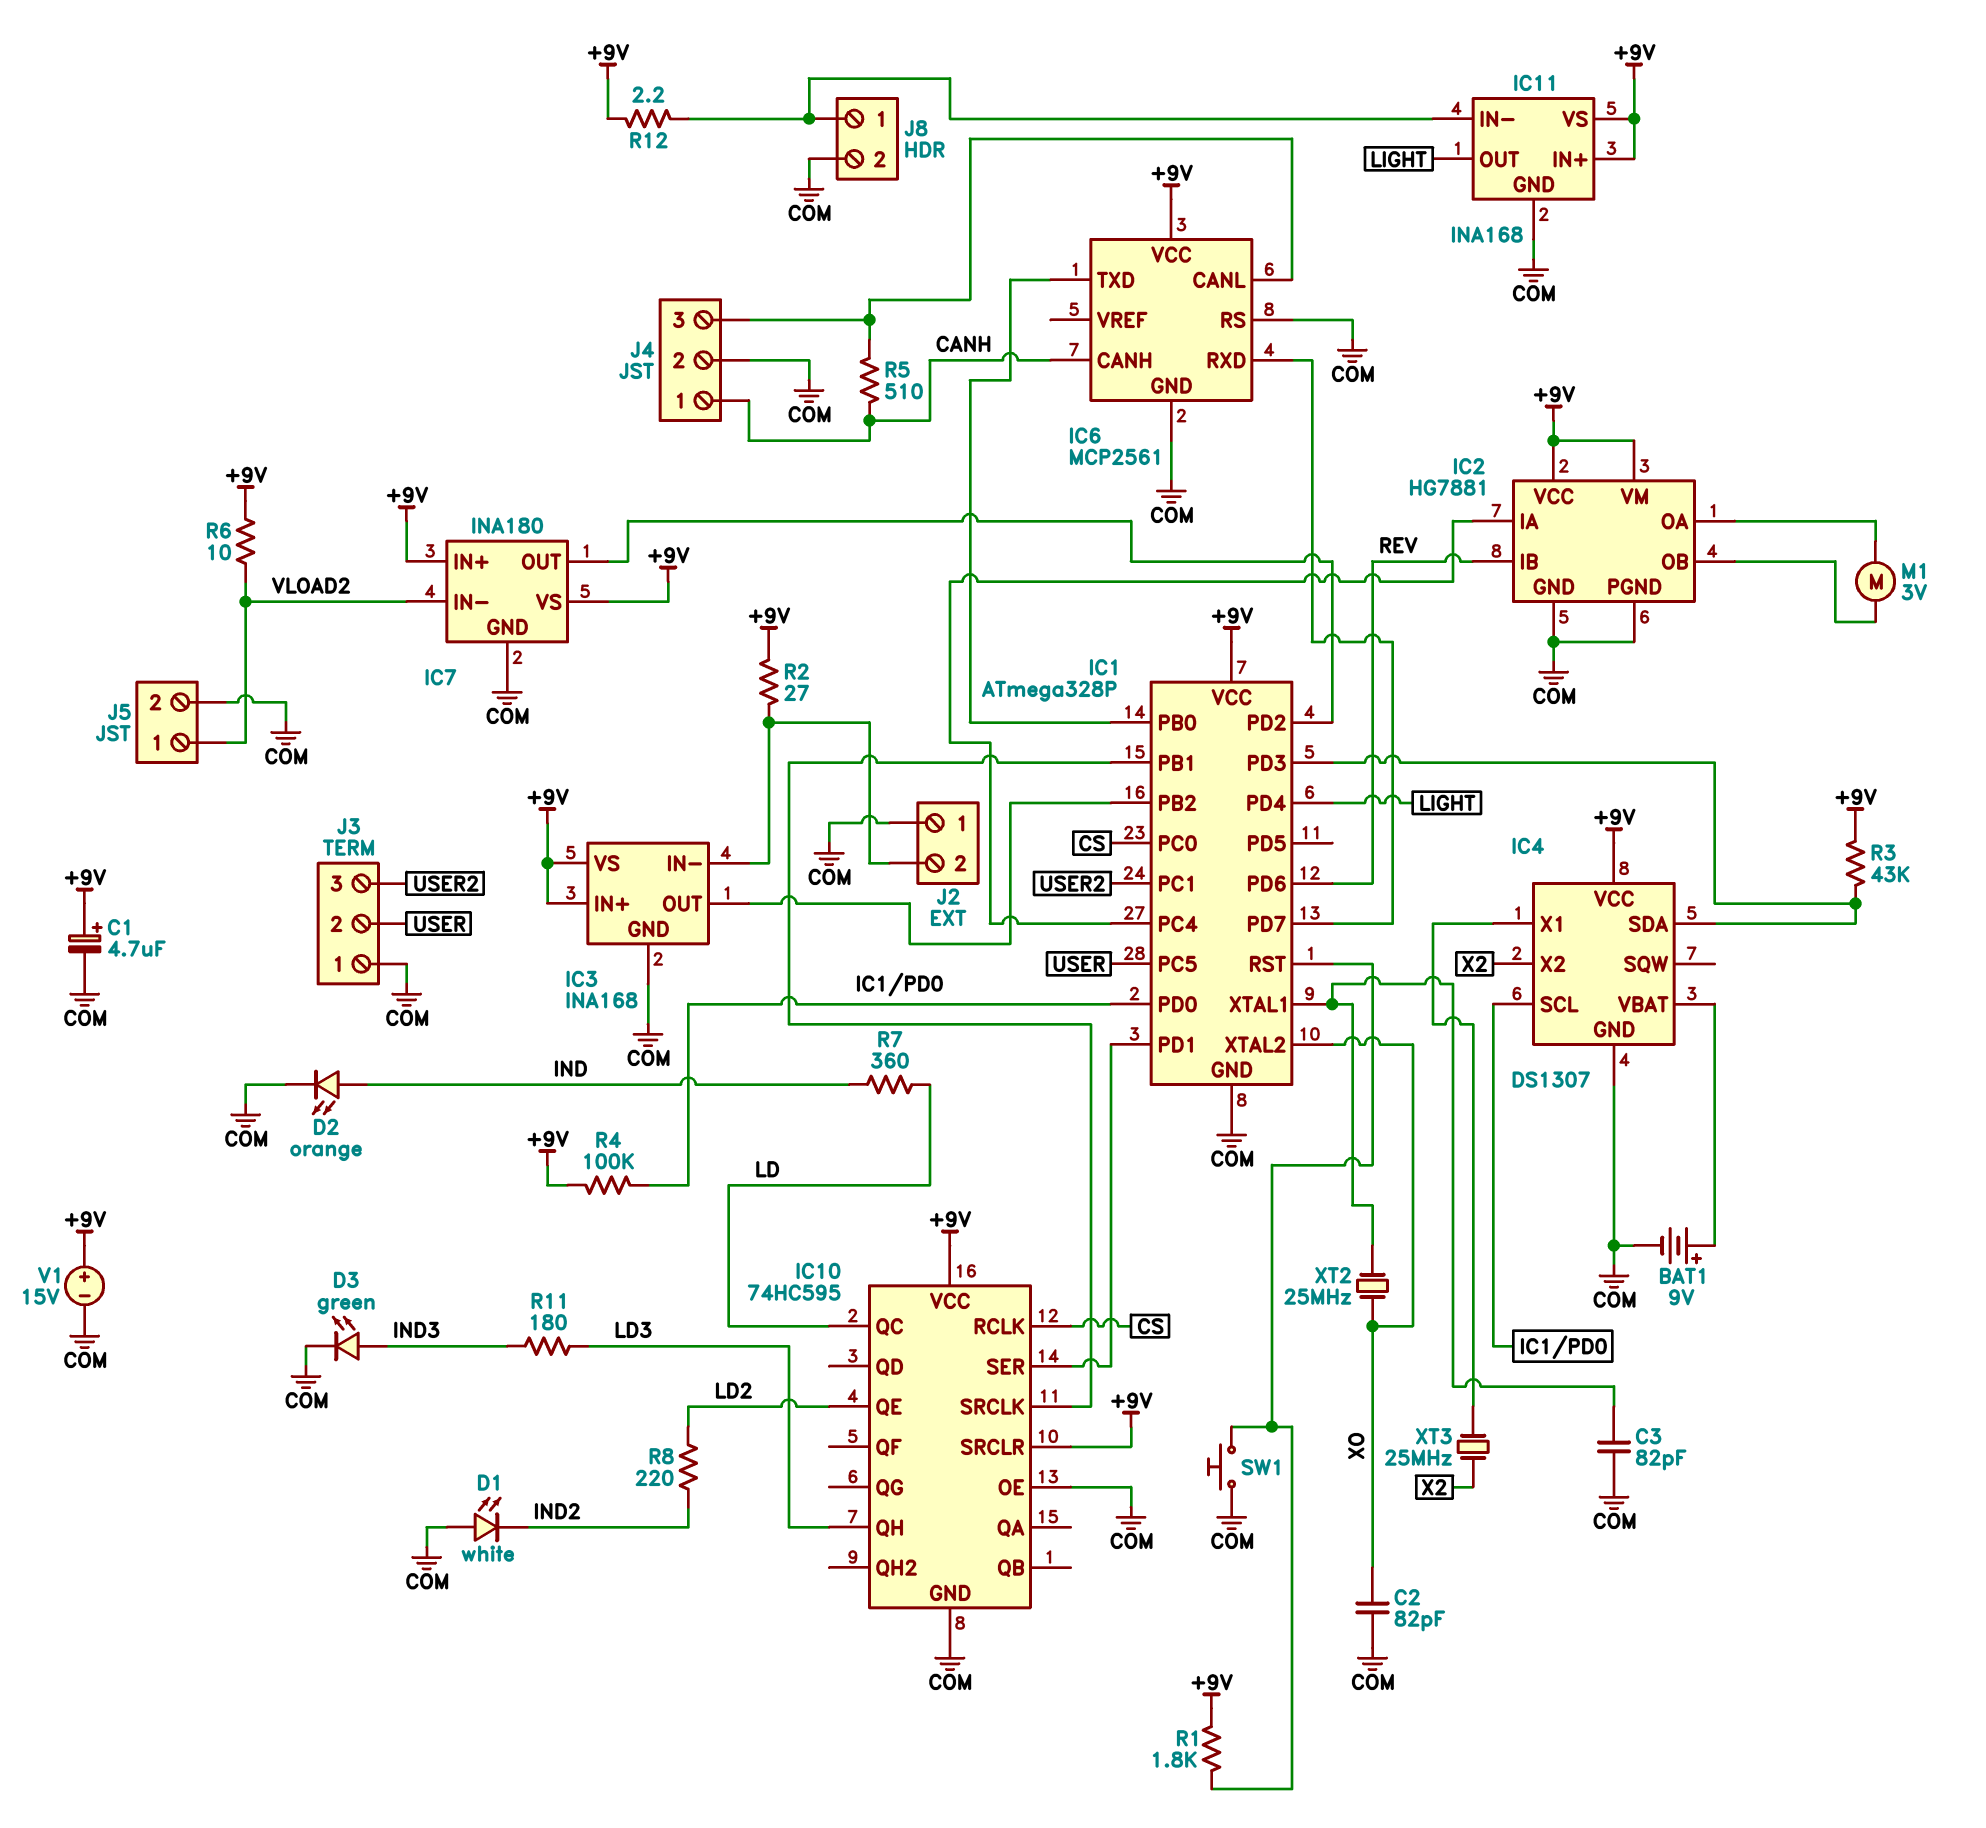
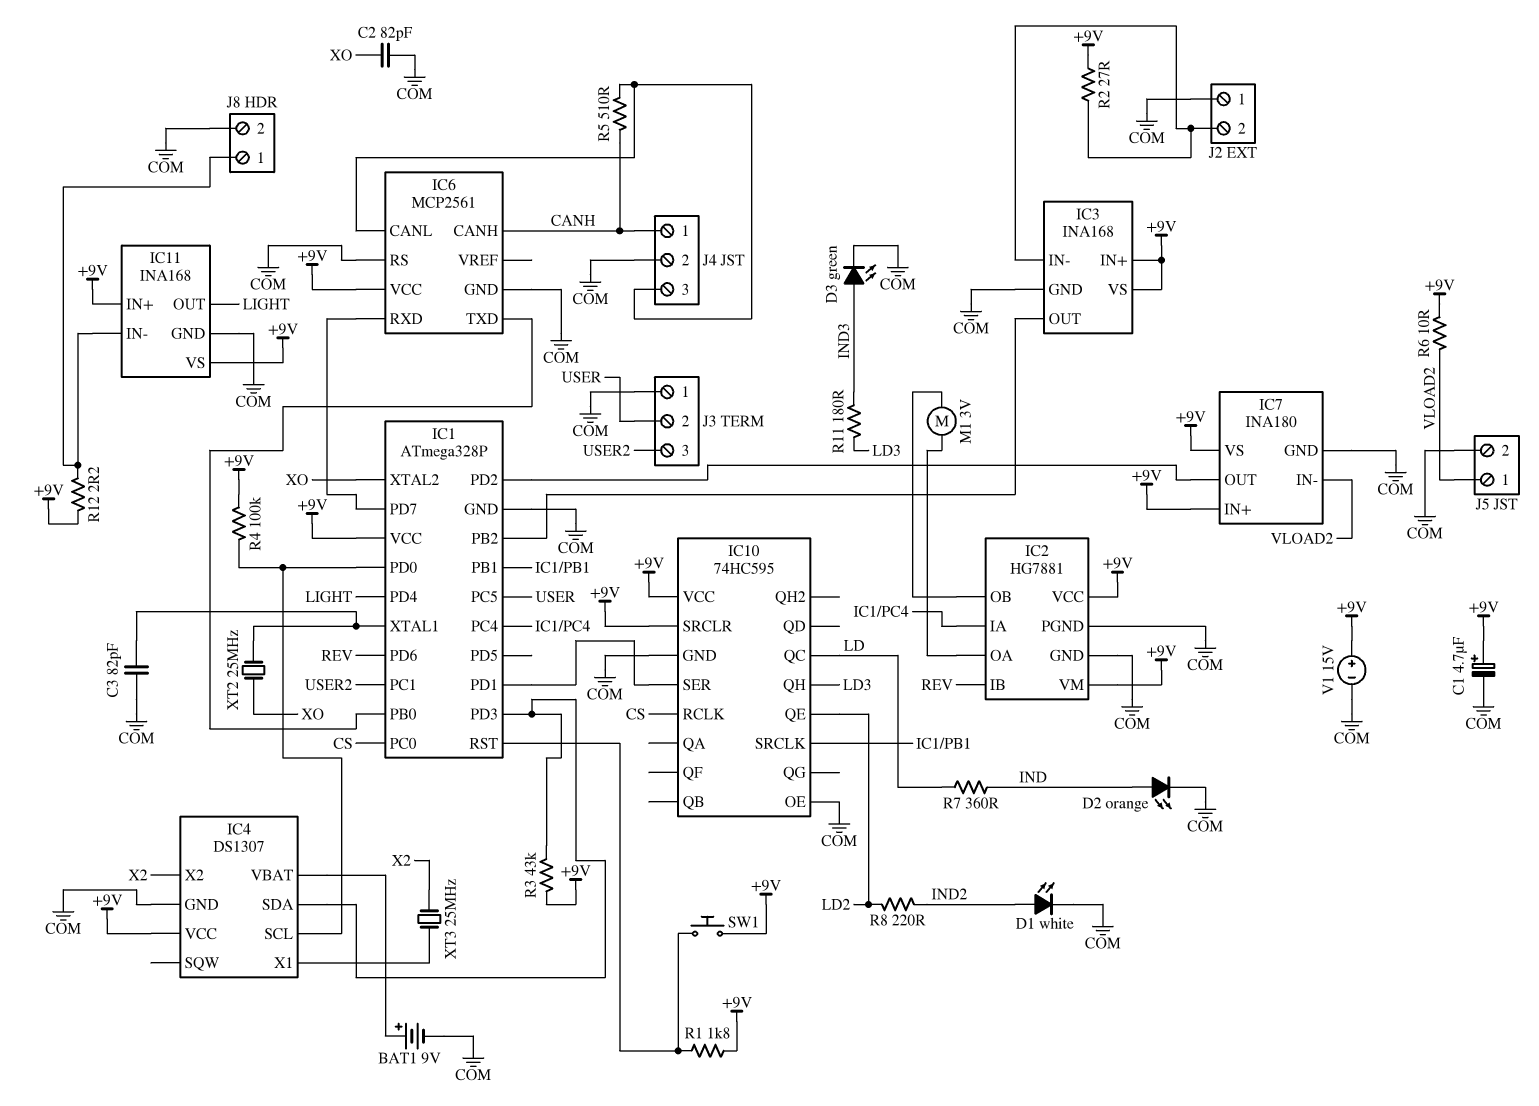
D1: LED white (A COM, K IND2) -> LED white (A IND2, K COM)
SW1: button (COM, IC1/RST) -> button (+9V, IC1/RST)

